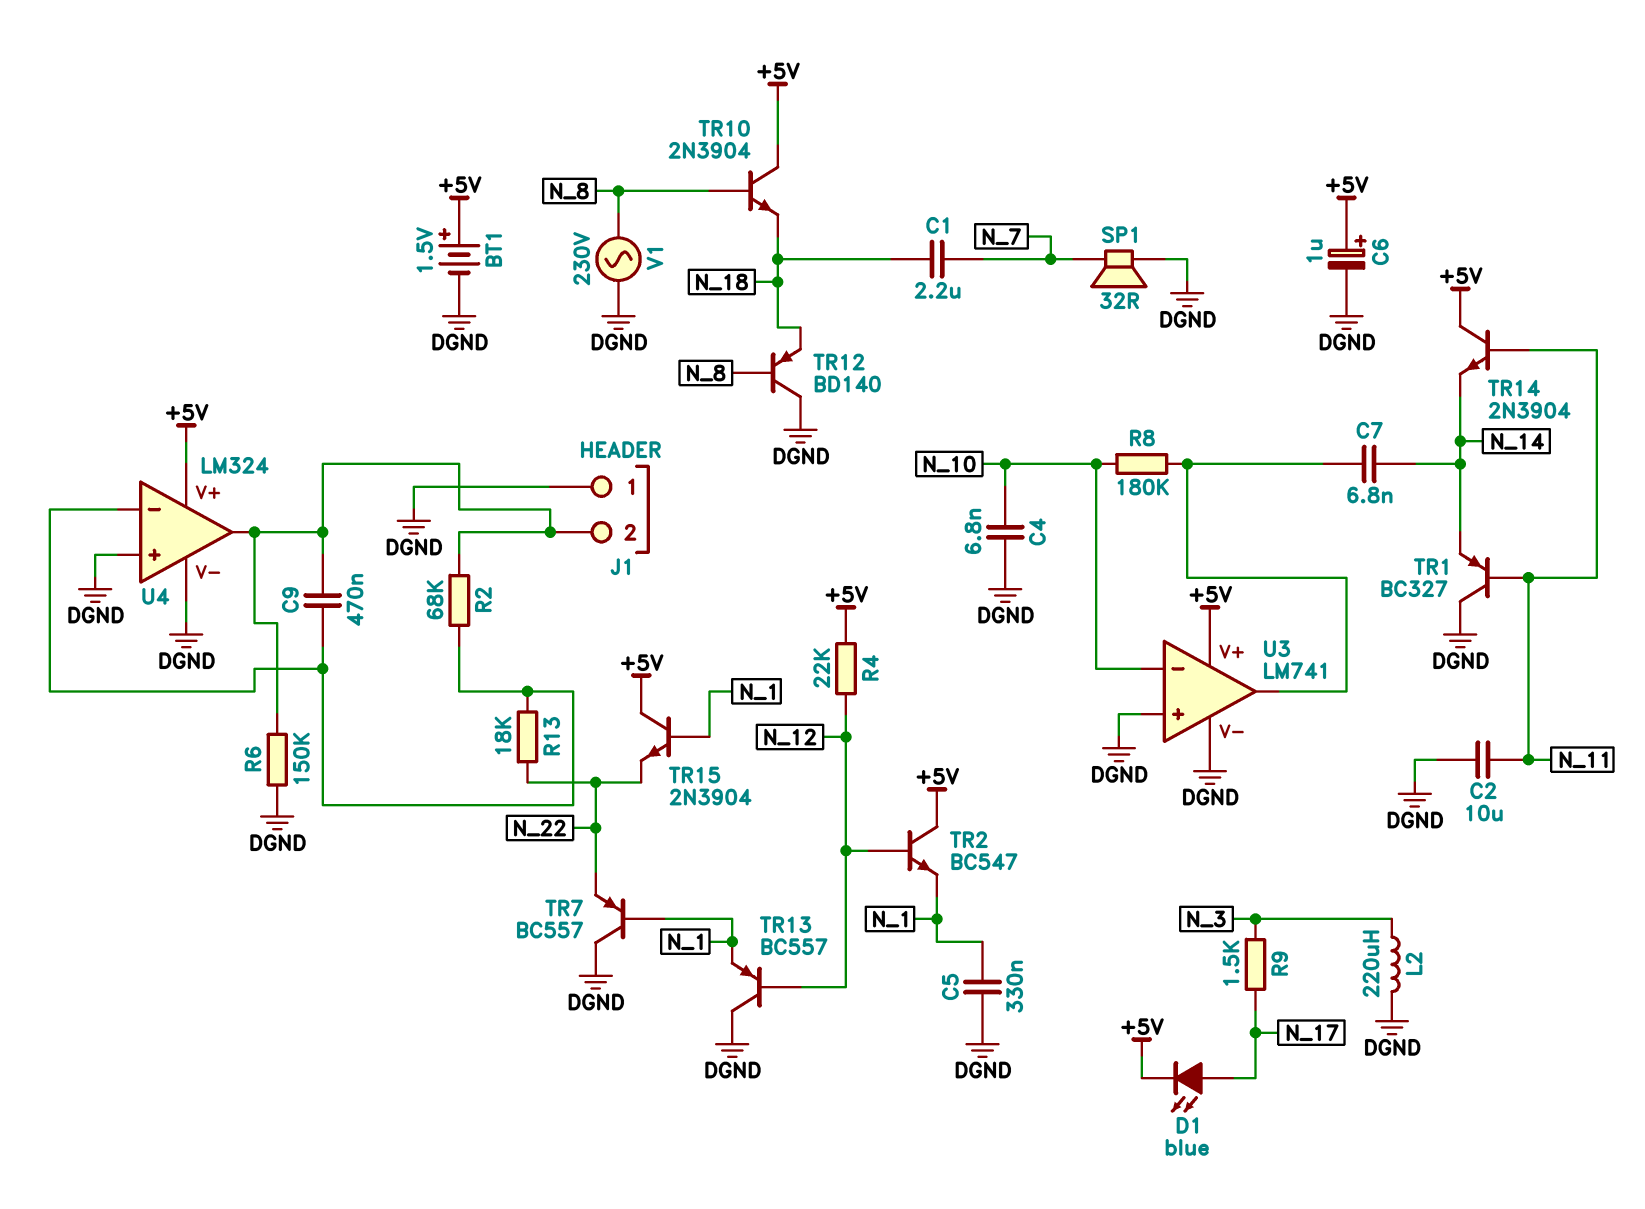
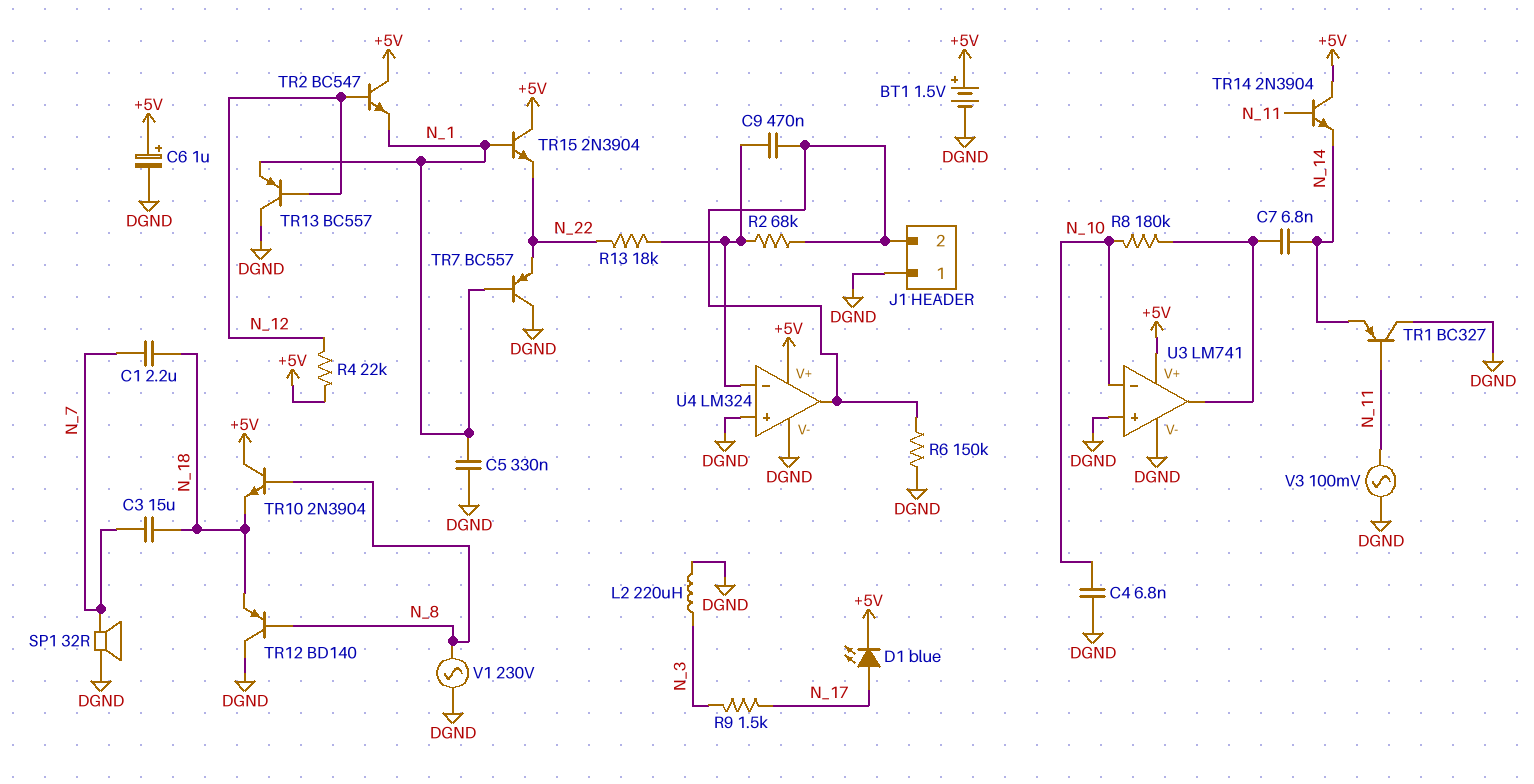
C2: 10uF (DGND, N_11) -> none
C3: none -> 15uF (N_7, N_18)
V3: none -> AC 100mV (DGND, N_11)

